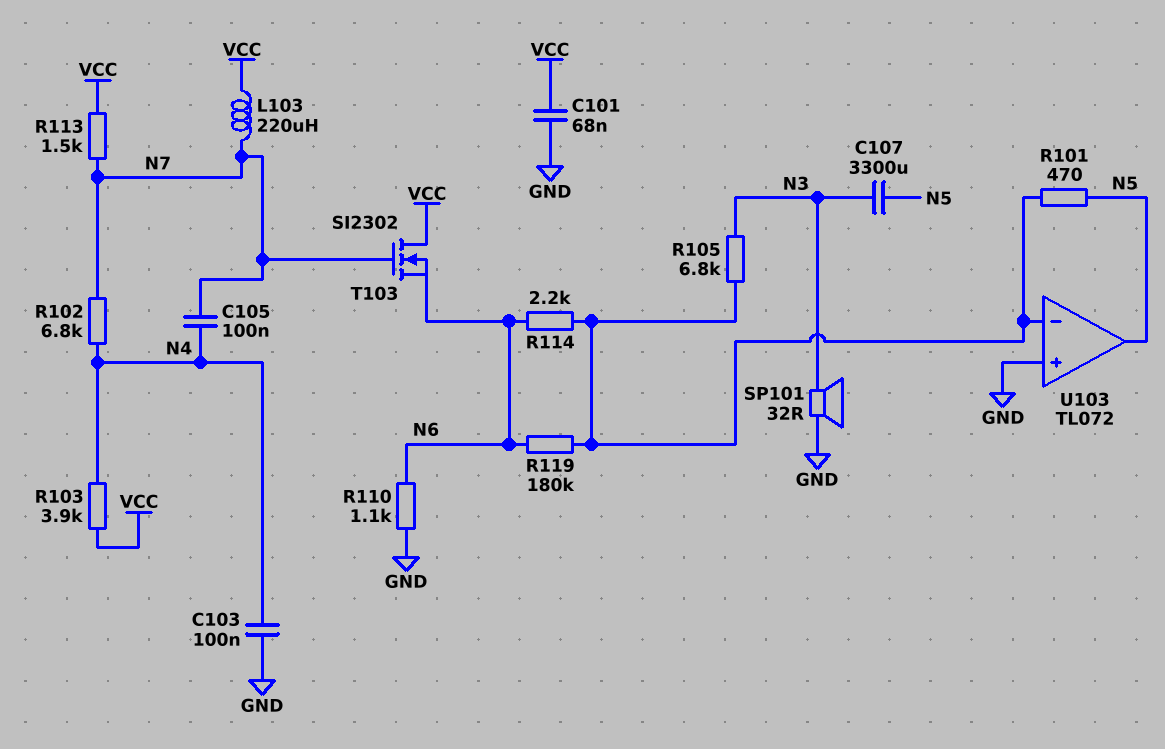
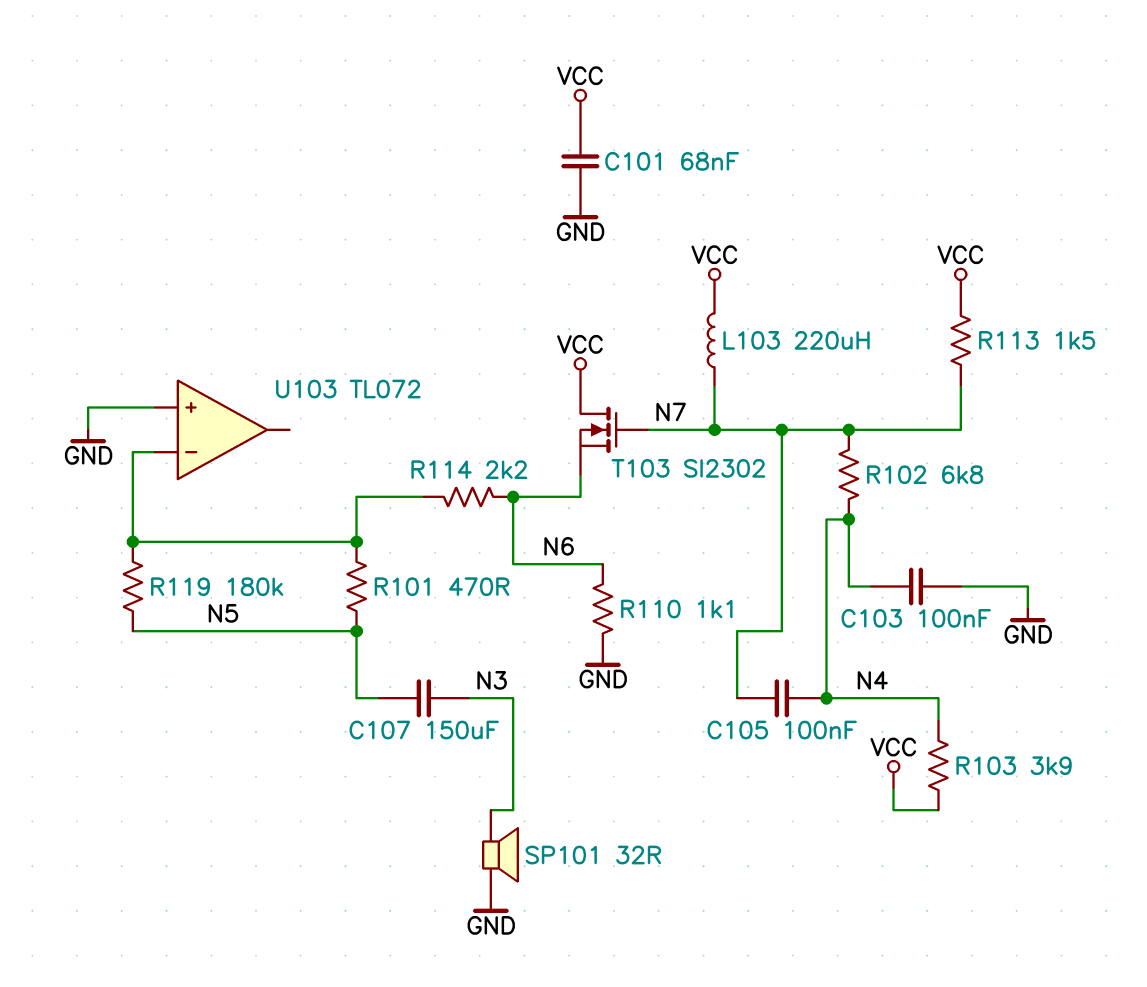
C107: 3300uF (N3, N5) -> 150uF (N3, N5)
R105: 6.8k (N3, U103/in-) -> none
R119: 180k (N6, U103/in-) -> 180k (N5, U103/in-)
U103 pin out: N5 -> none

